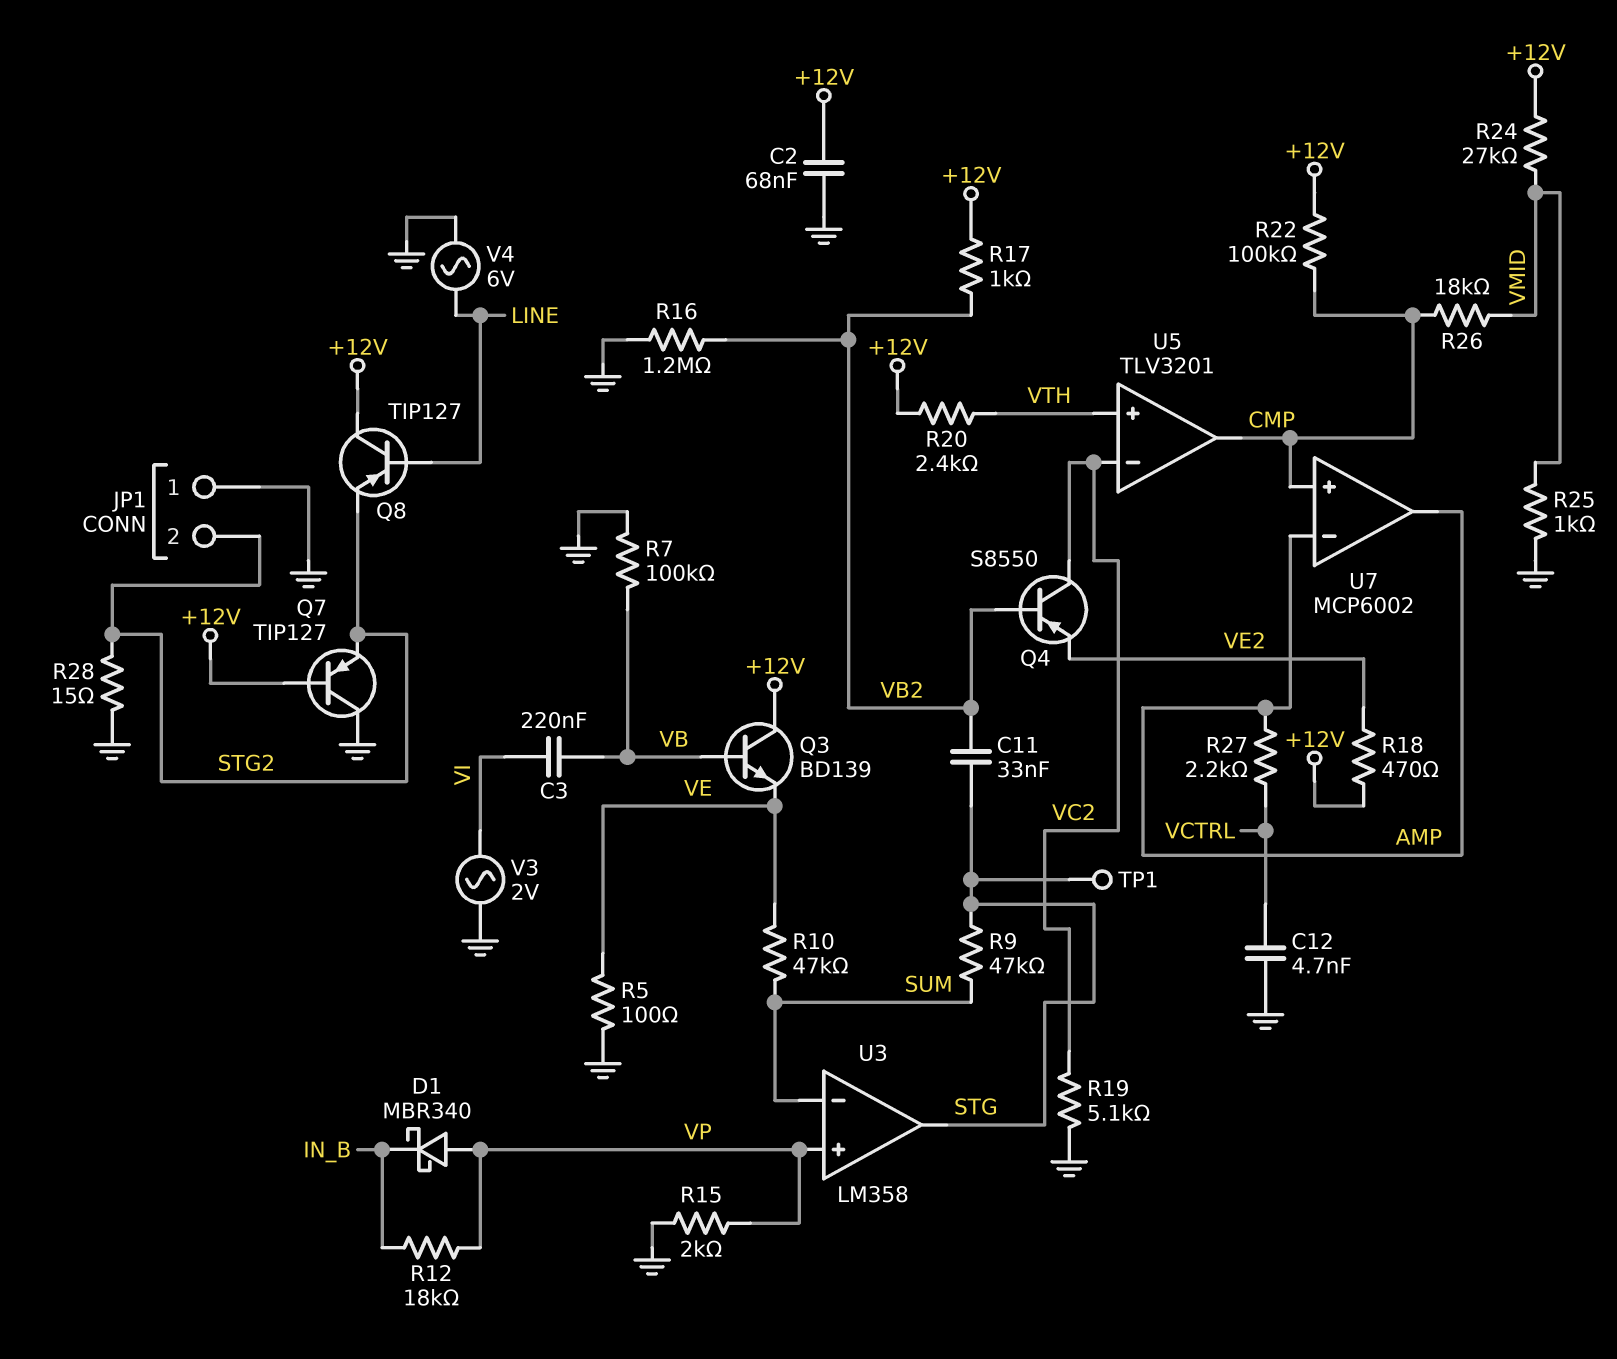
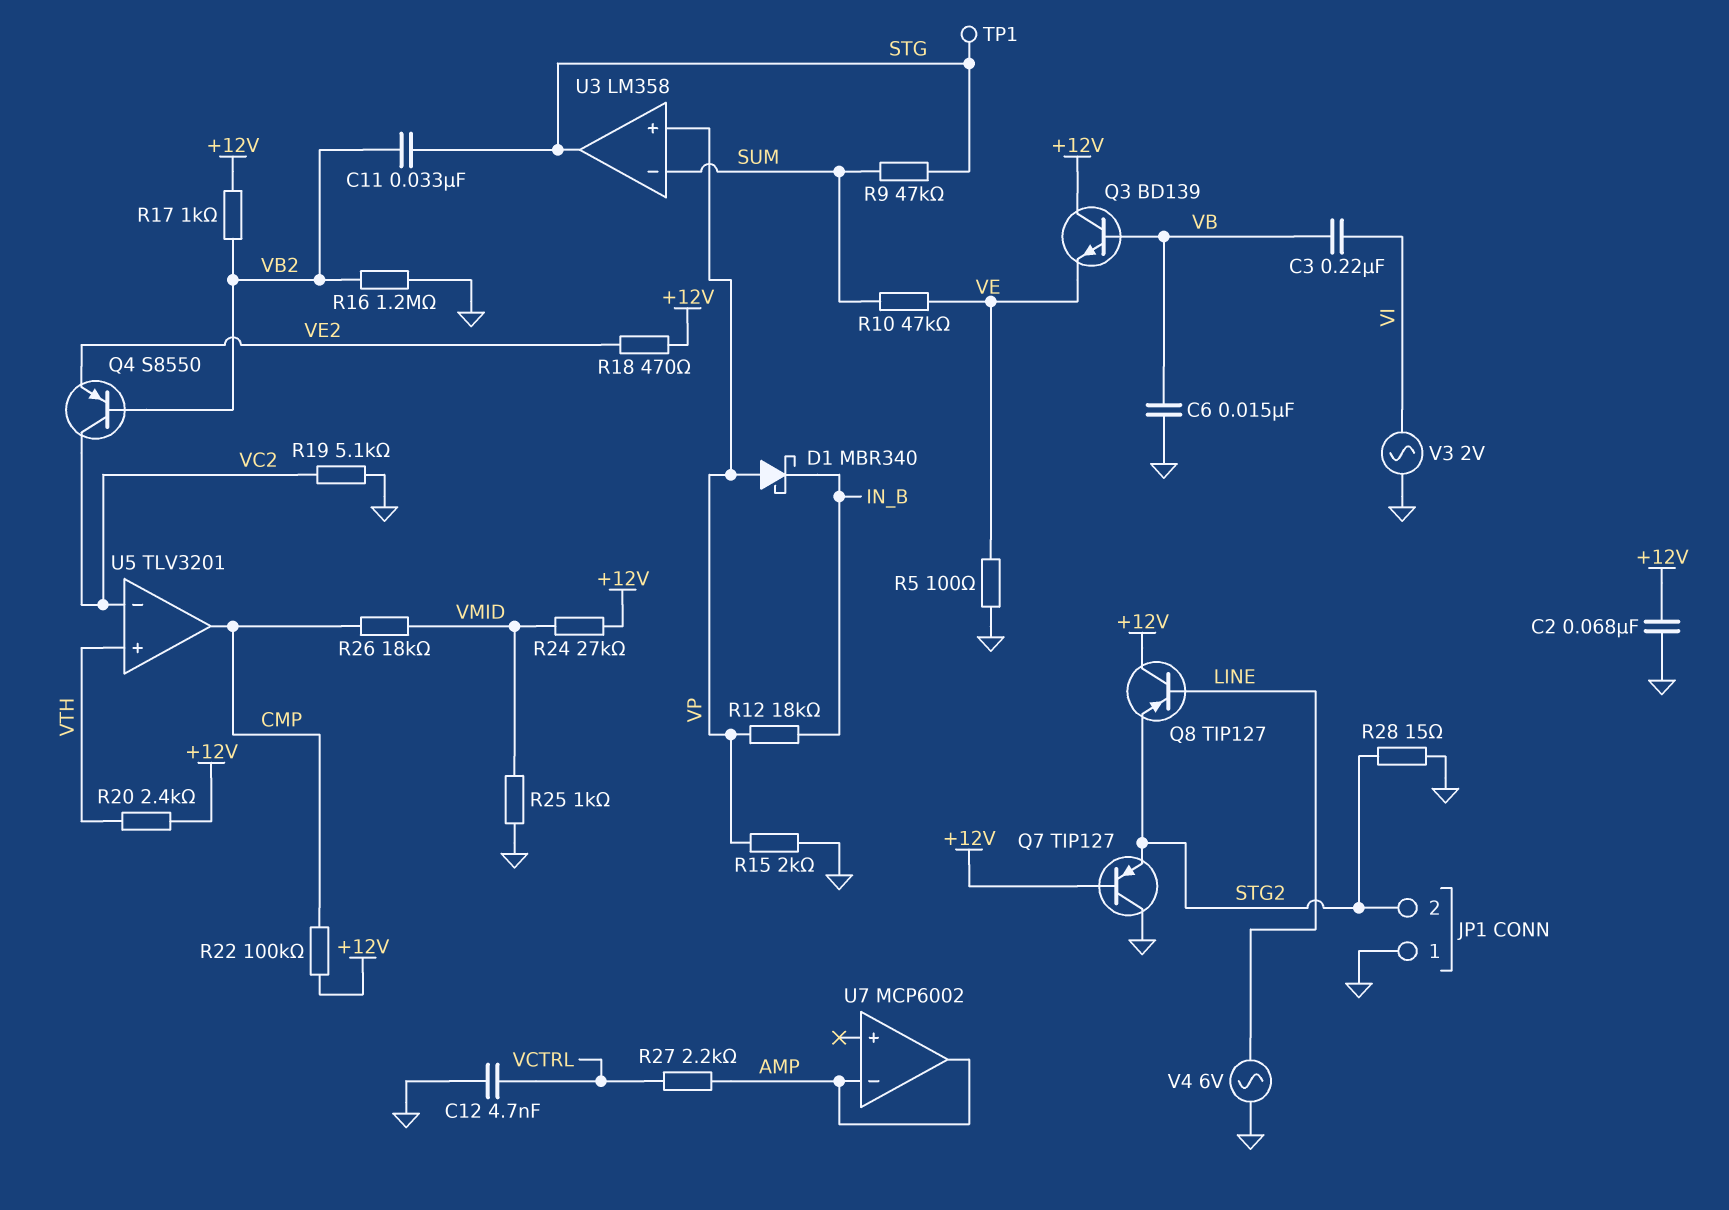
C6: none -> 15nF (GND, VB)
R7: 100k (GND, VB) -> none
U7 pin in+: CMP -> none

